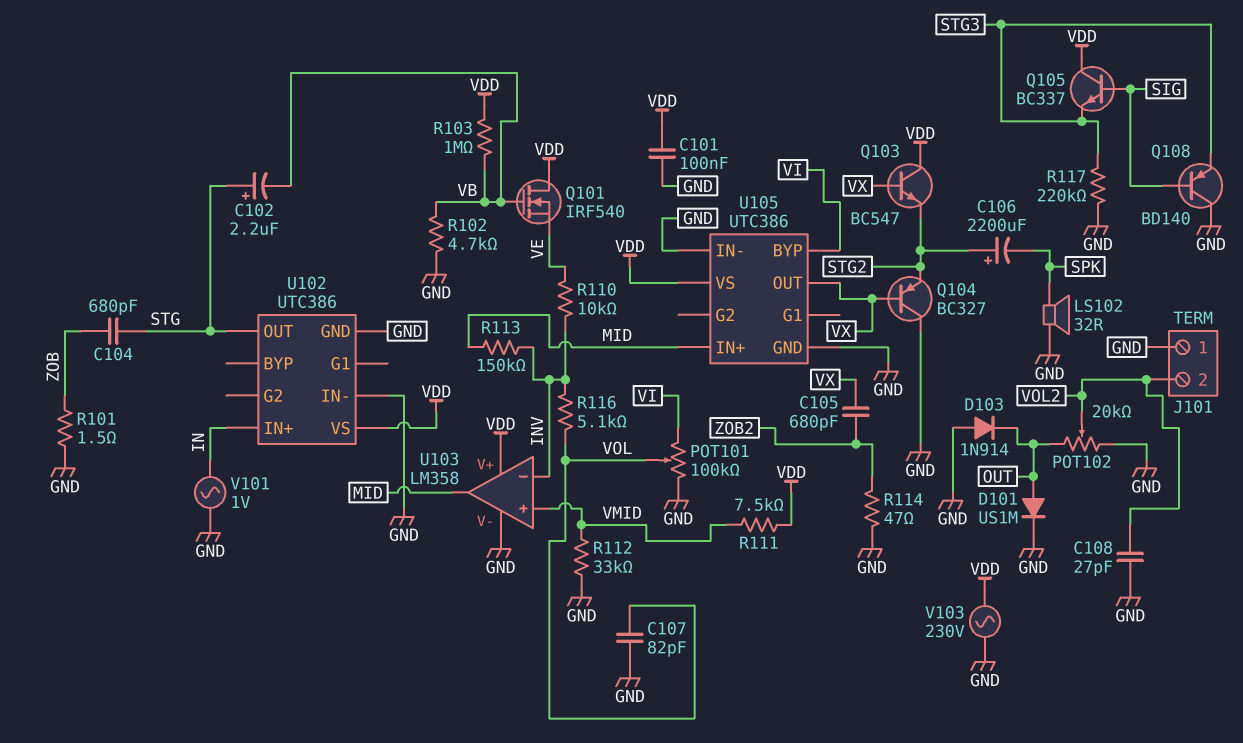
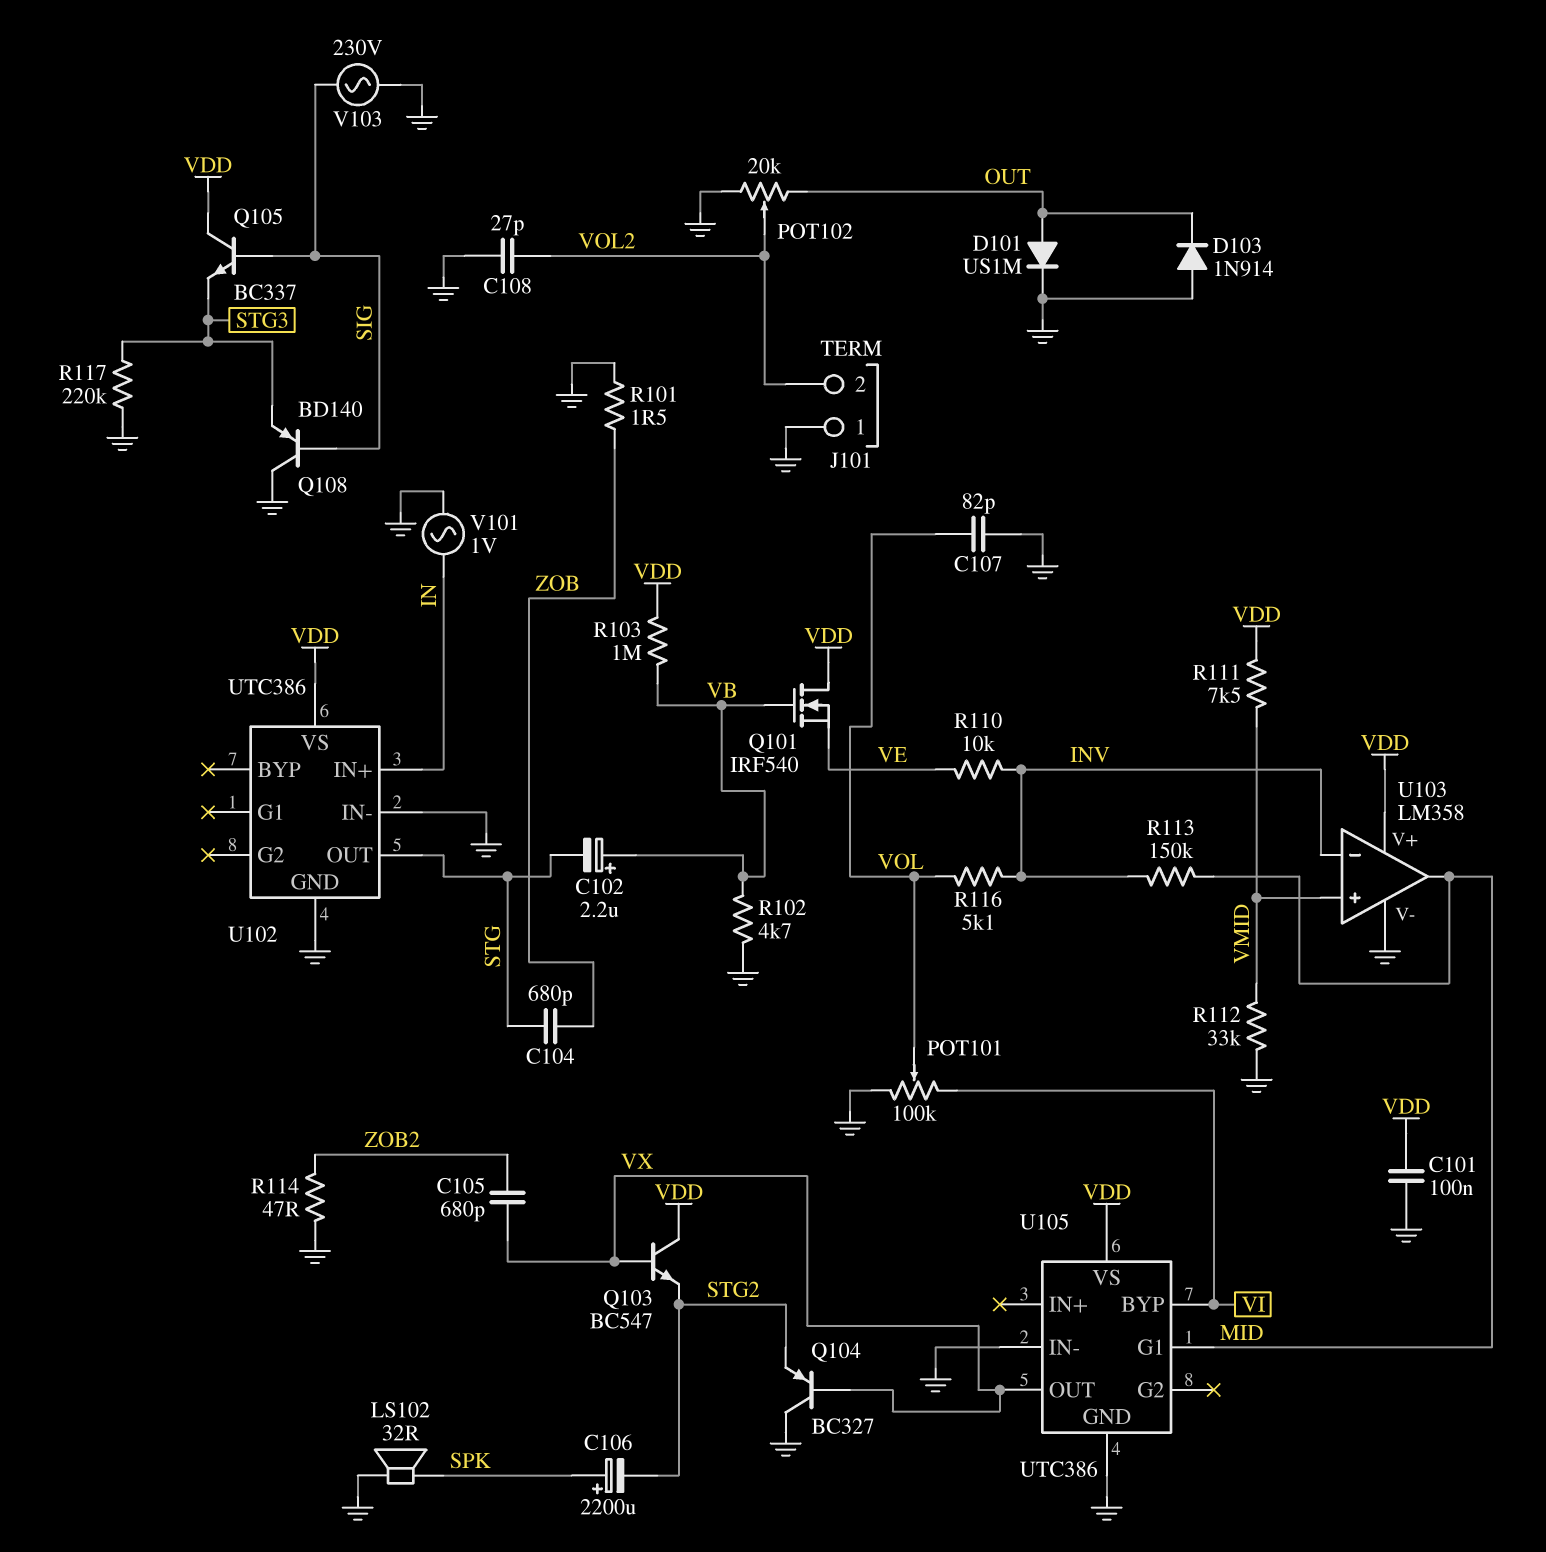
C102: 2.2uF (plus STG, minus VB) -> 2.2uF (plus VB, minus STG)
C106: 2200uF (plus STG2, minus SPK) -> 2200uF (plus SPK, minus STG2)
U105 pin G1: none -> MID
U105 pin IN+: MID -> none
V103: AC 230V (GND, VDD) -> AC 230V (GND, SIG)

